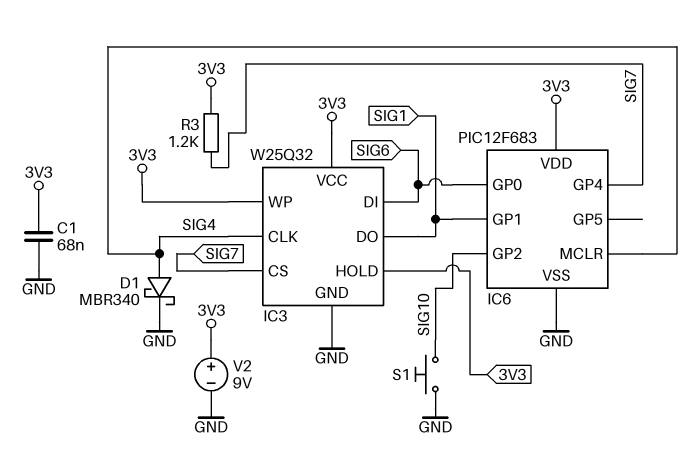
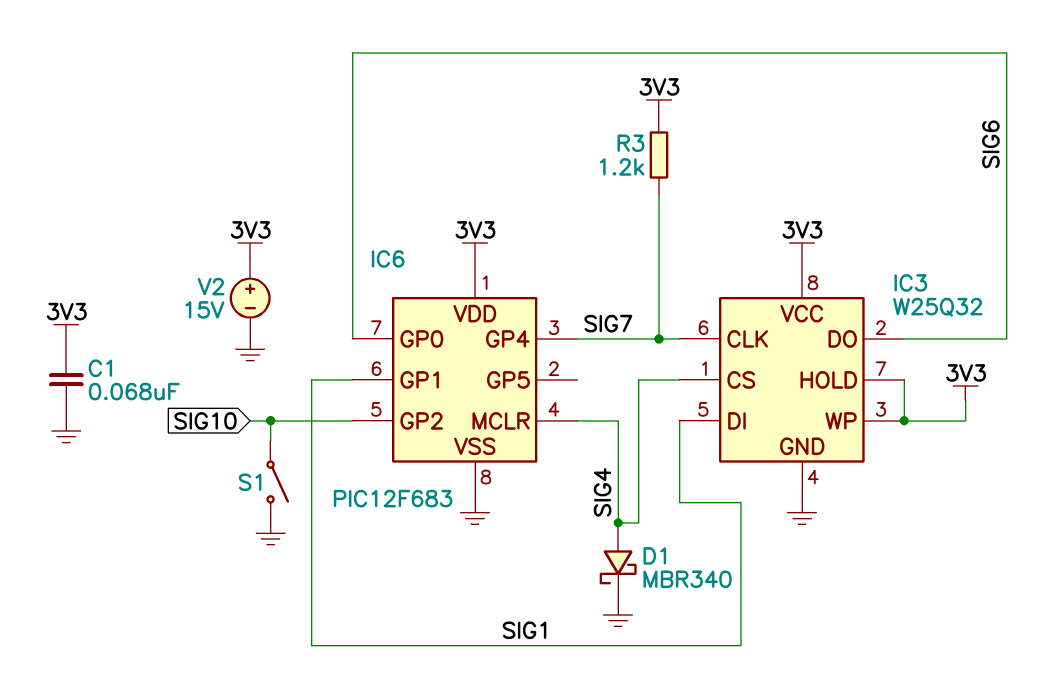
IC3 pin CLK: SIG4 -> SIG7
IC3 pin CS: SIG7 -> SIG4
IC3 pin DI: SIG6 -> SIG1
IC3 pin DO: SIG1 -> SIG6
S1: button (GND, SIG10) -> switch (GND, SIG10)
V2: 9V (plus 3V3, minus GND) -> 15V (plus 3V3, minus GND)

